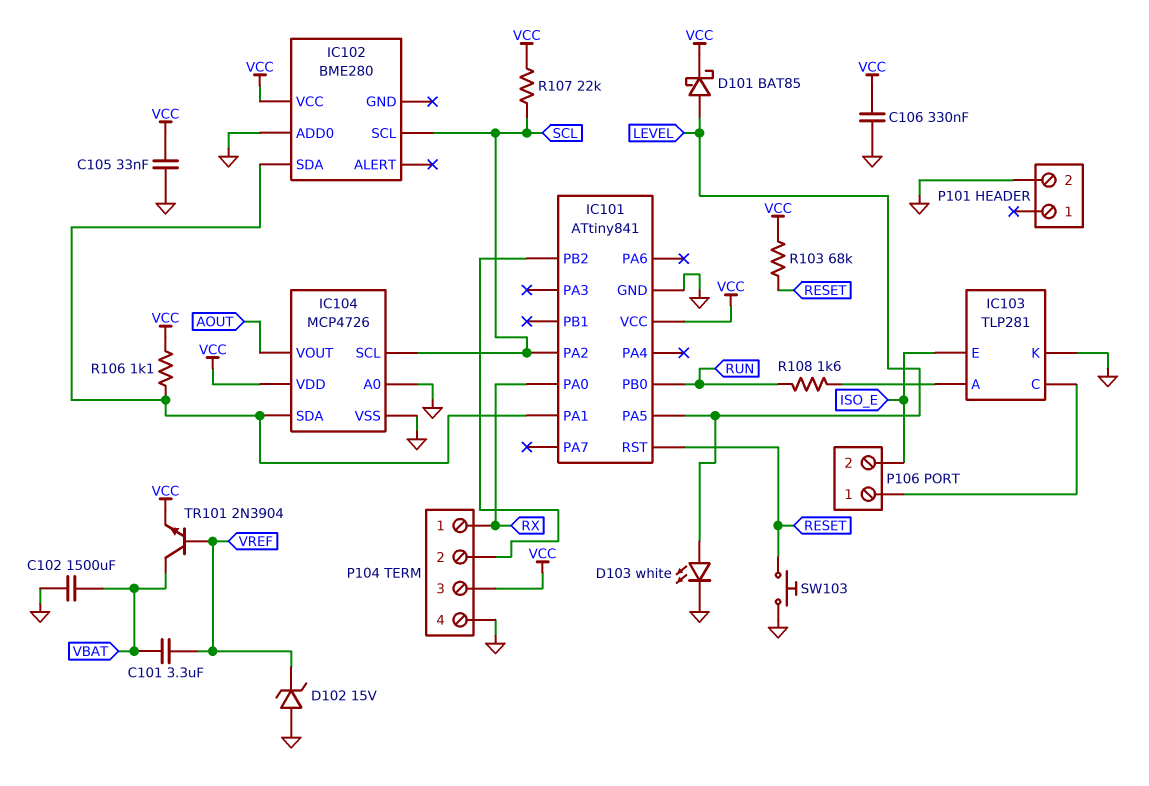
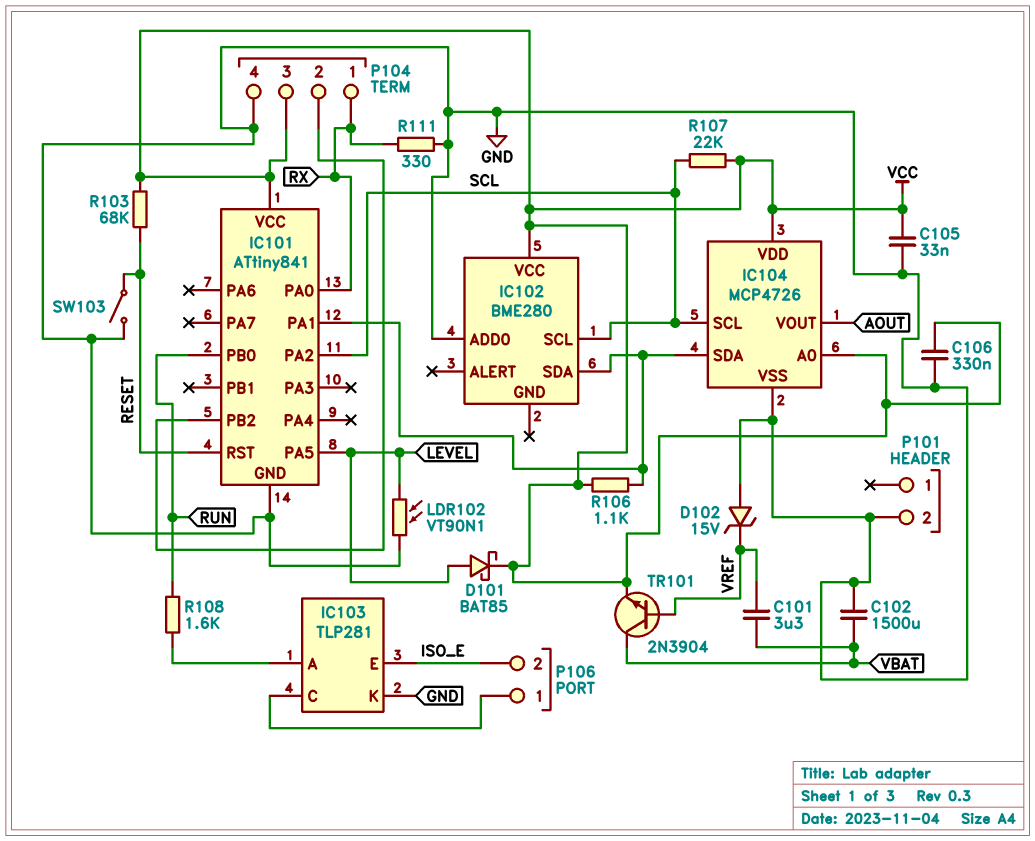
D103: LED white (A LEVEL, K GND) -> none
IC104 pin A0: GND -> VCC
LDR102: none -> VT90N1 (GND, LEVEL)
R111: none -> 330 (GND, RX)
SW103: button (GND, RESET) -> switch (GND, RESET)

